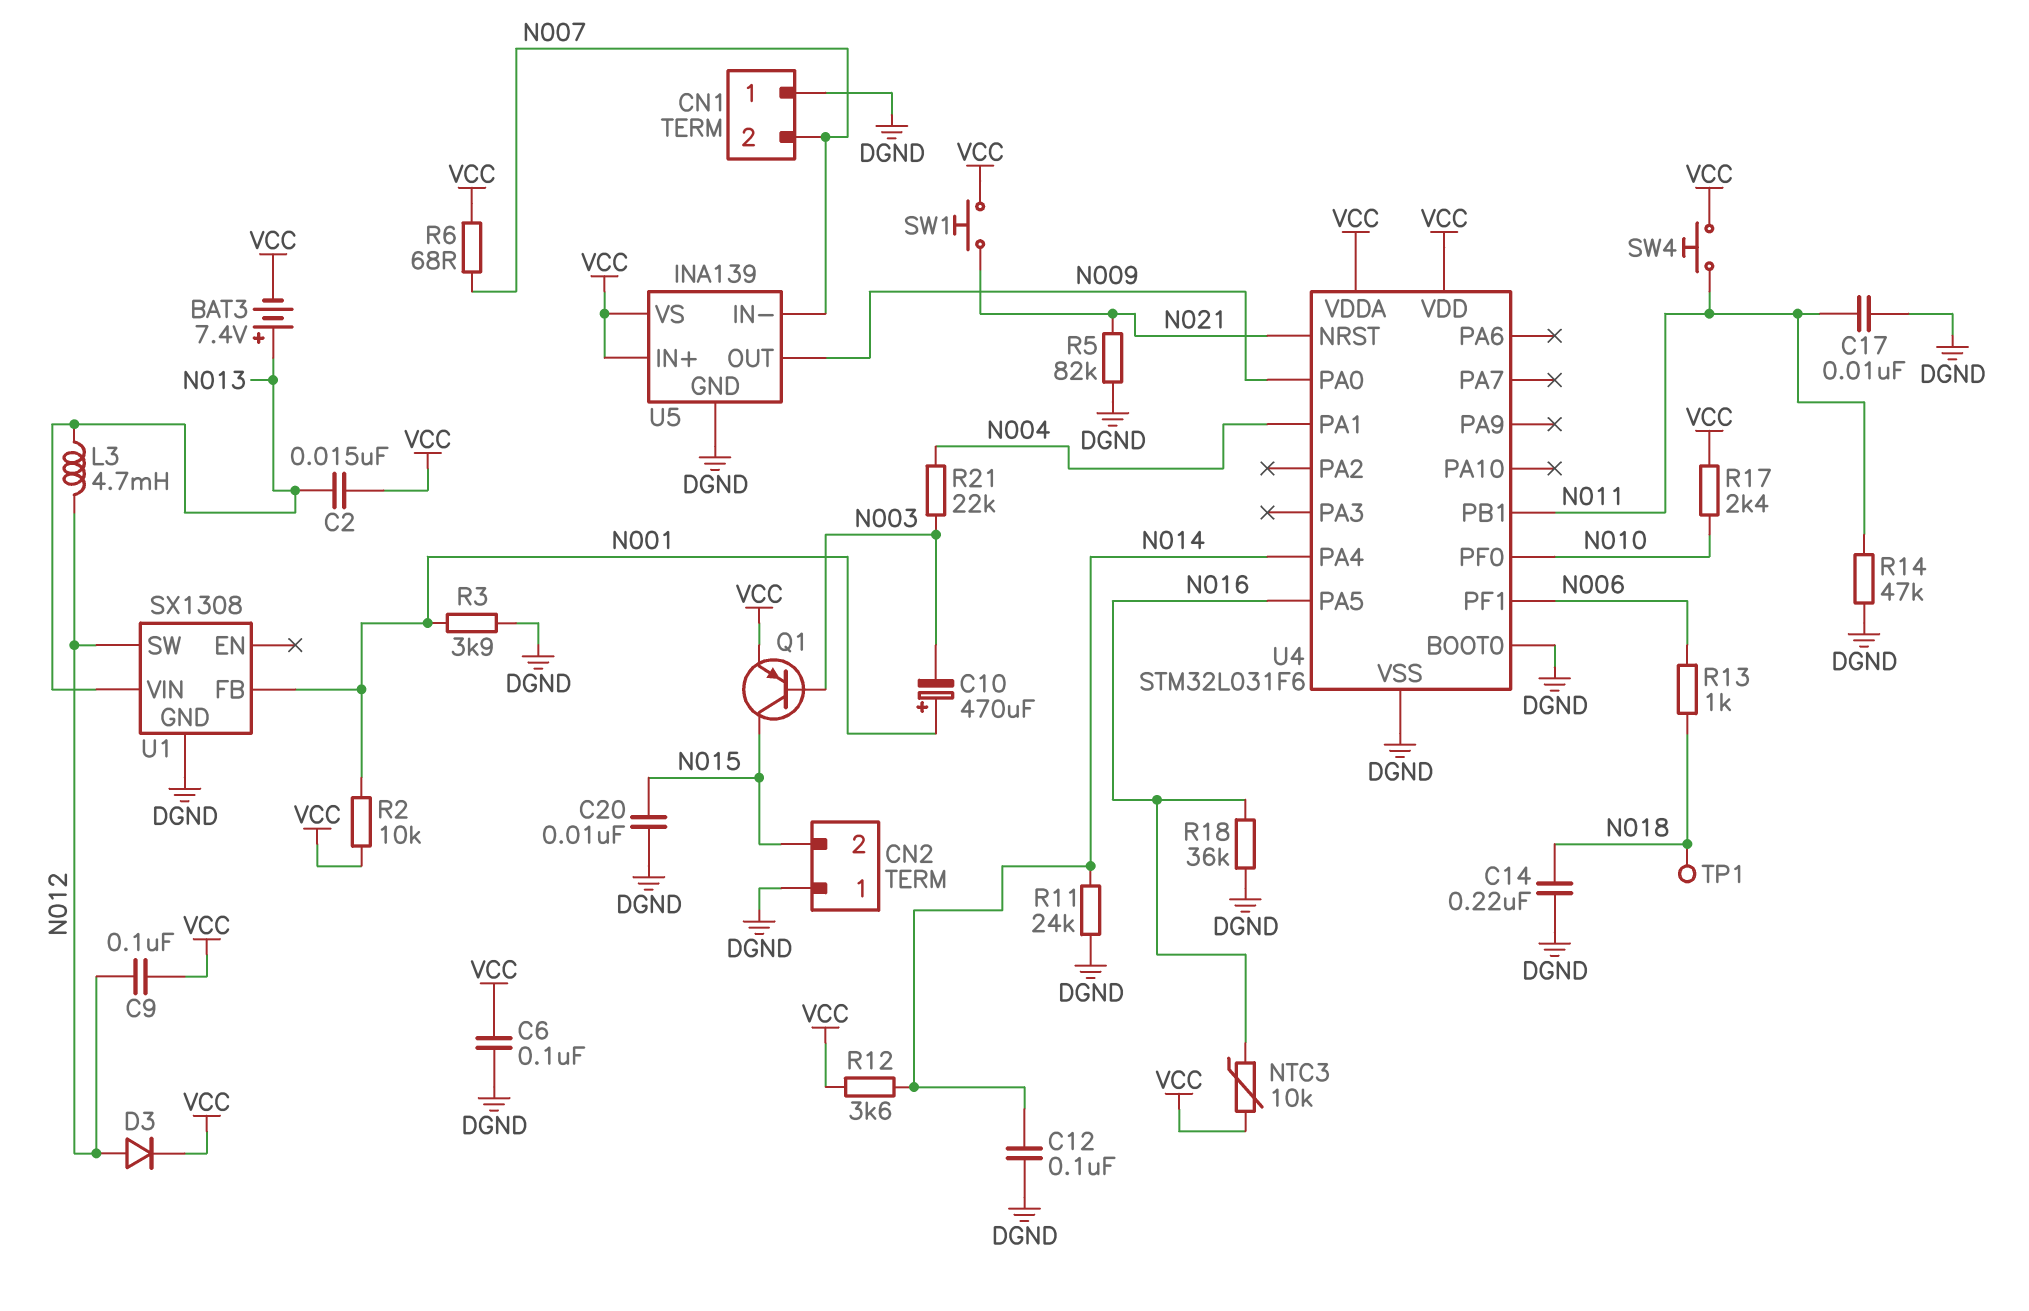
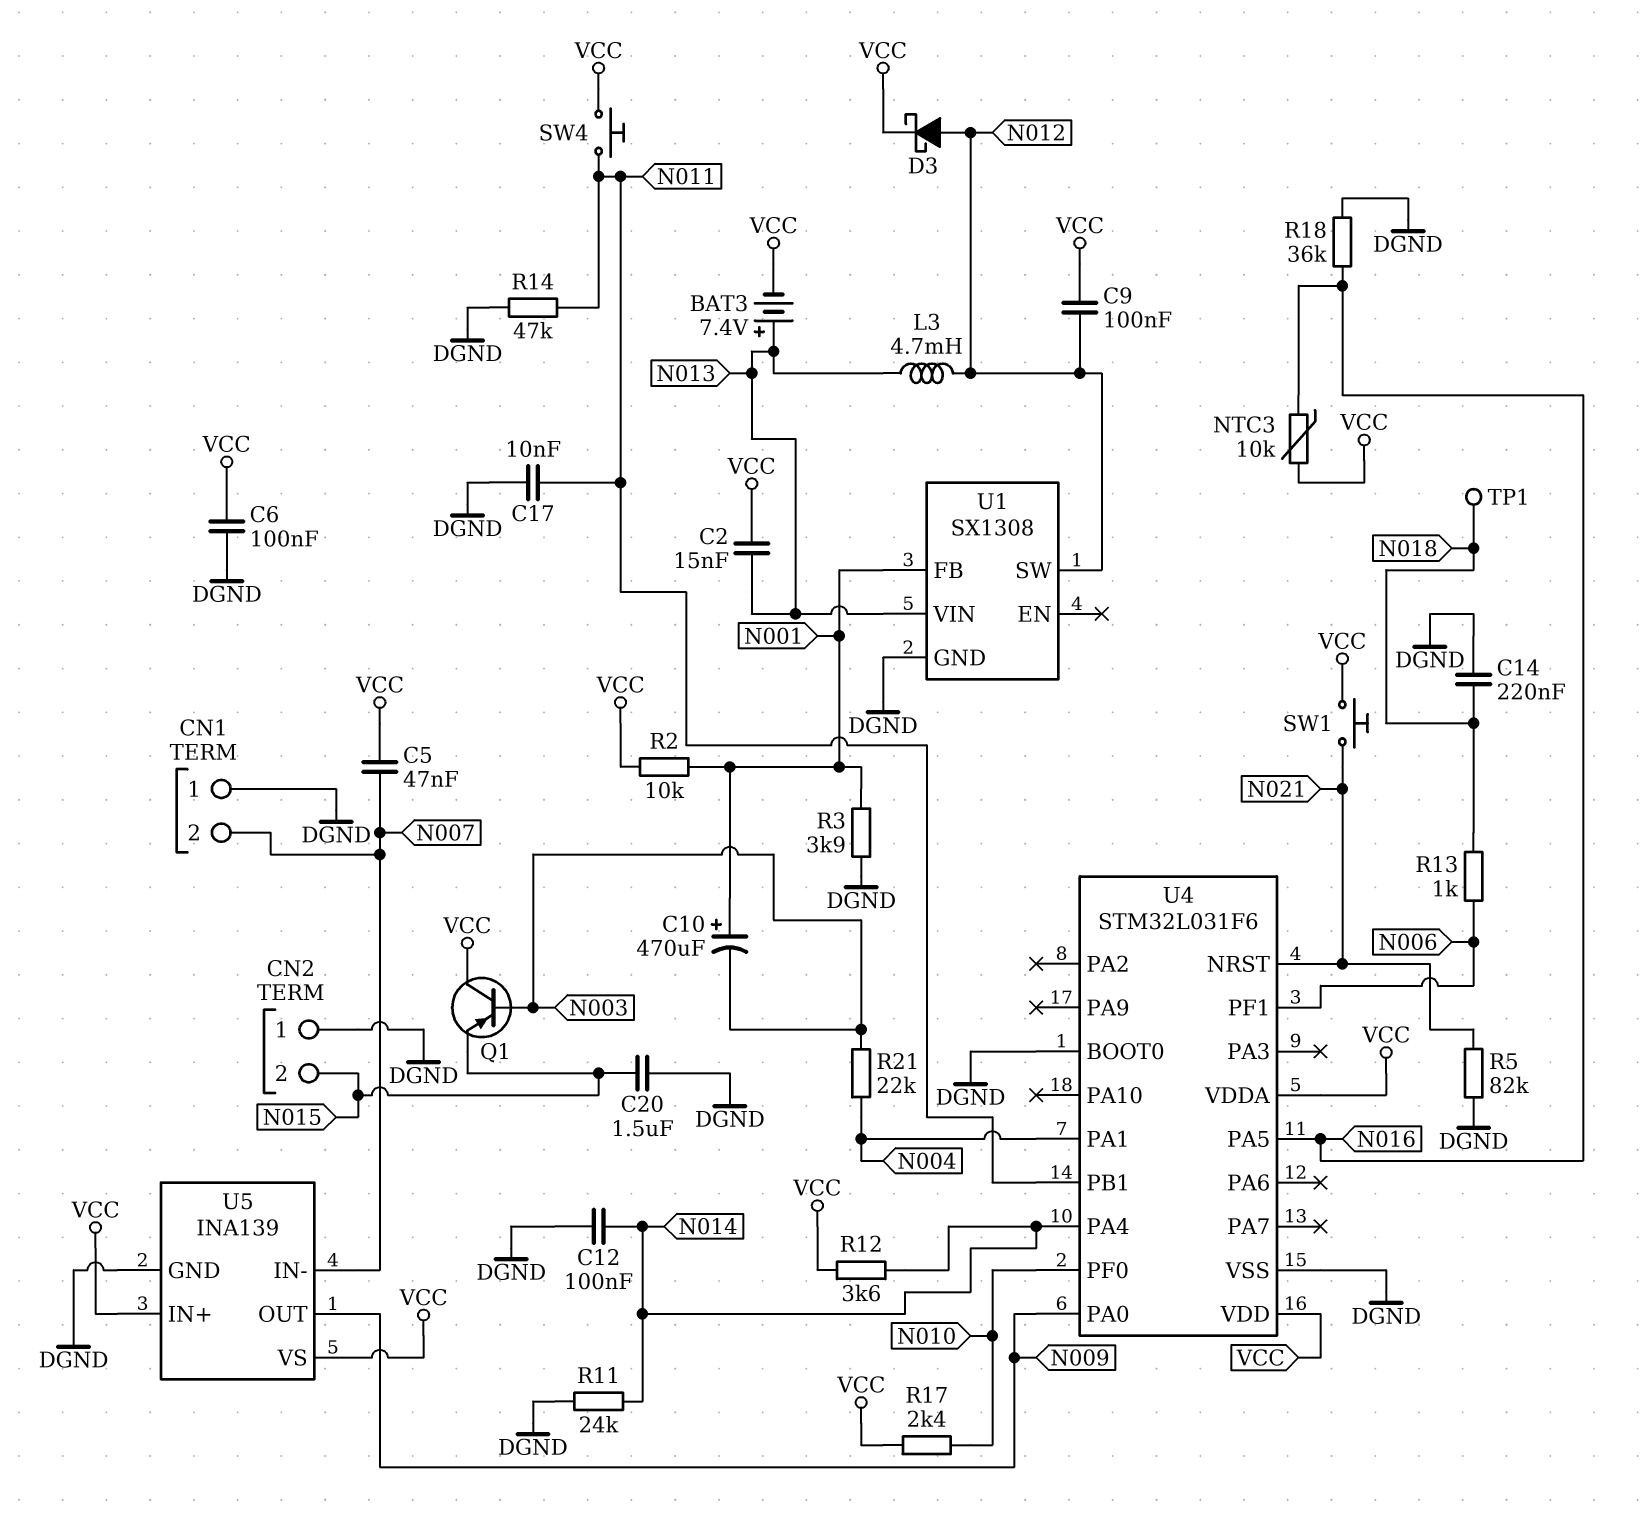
C5: none -> 47nF (N007, VCC)
C20: 10nF (DGND, N015) -> 1.5uF (DGND, N015)
D3: diode (A N012, K VCC) -> schottky (A N012, K VCC)
Q1: PNP (B N003, C N015, E VCC) -> PNP (B N003, C VCC, E N015)
R6: 68 (N007, VCC) -> none

